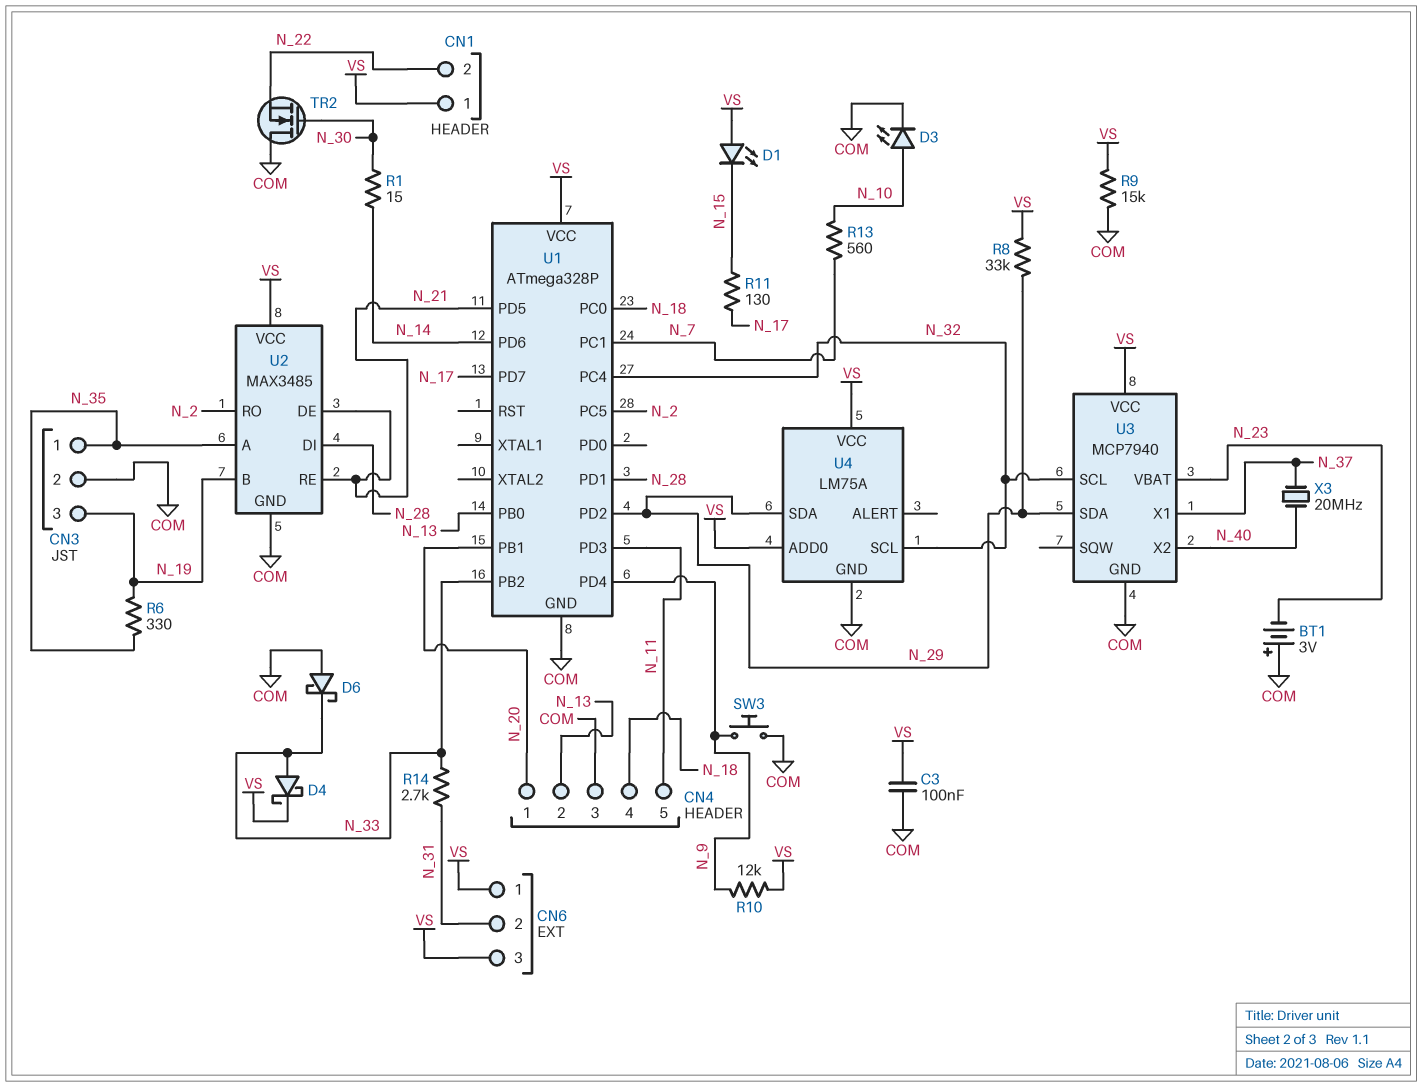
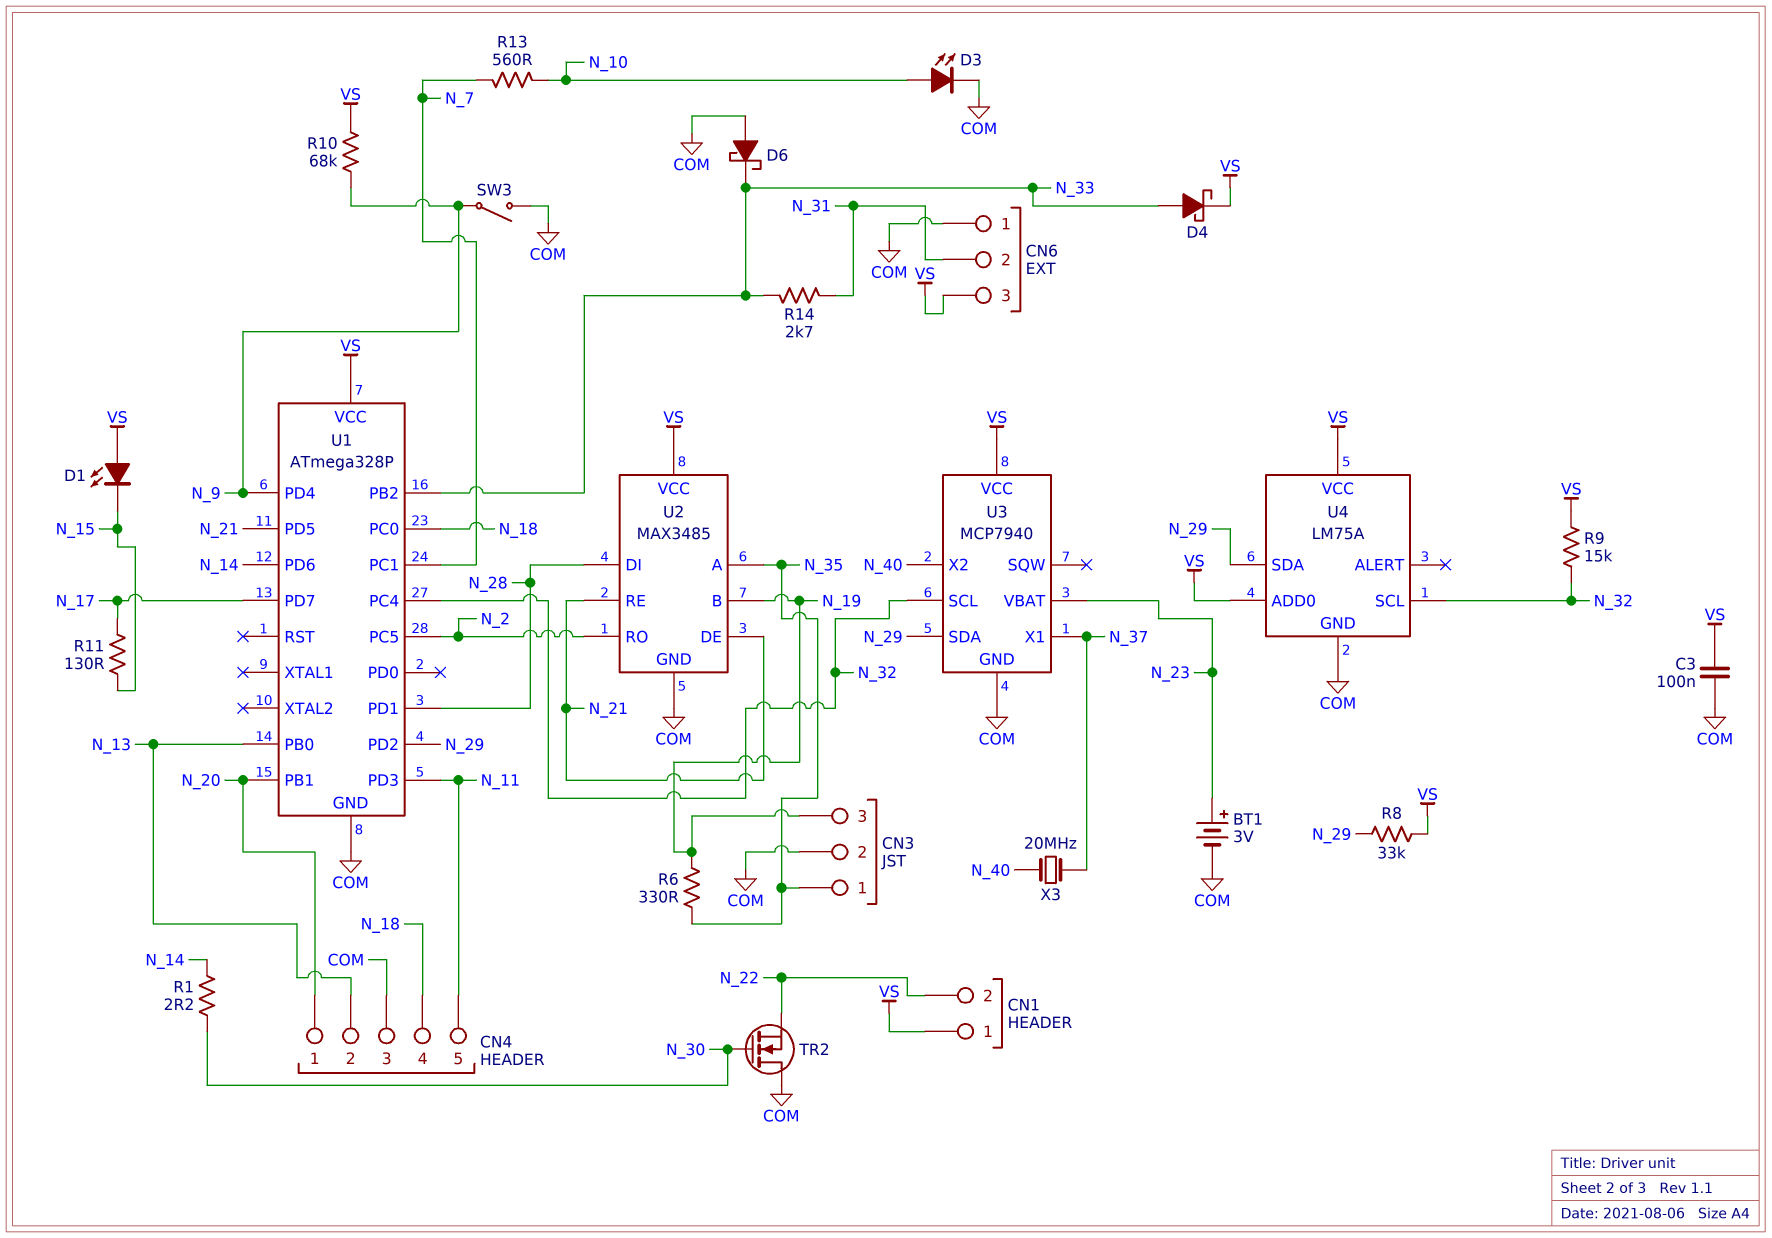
BT1: 3V (plus COM, minus N_23) -> 3V (plus N_23, minus COM)
CN6 pin 1: VS -> COM
R1: 15 (N_14, N_30) -> 2.2 (N_14, N_30)
R9: 15k (COM, VS) -> 15k (N_32, VS)
R10: 12k (N_9, VS) -> 68k (N_9, VS)
SW3: button (COM, N_9) -> switch (COM, N_9)

